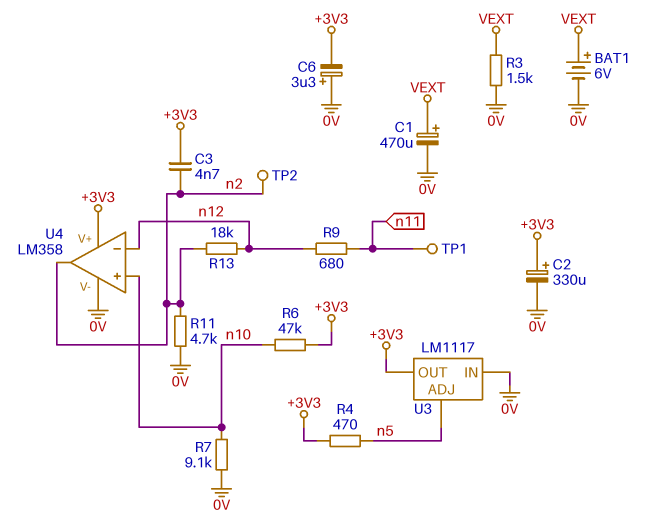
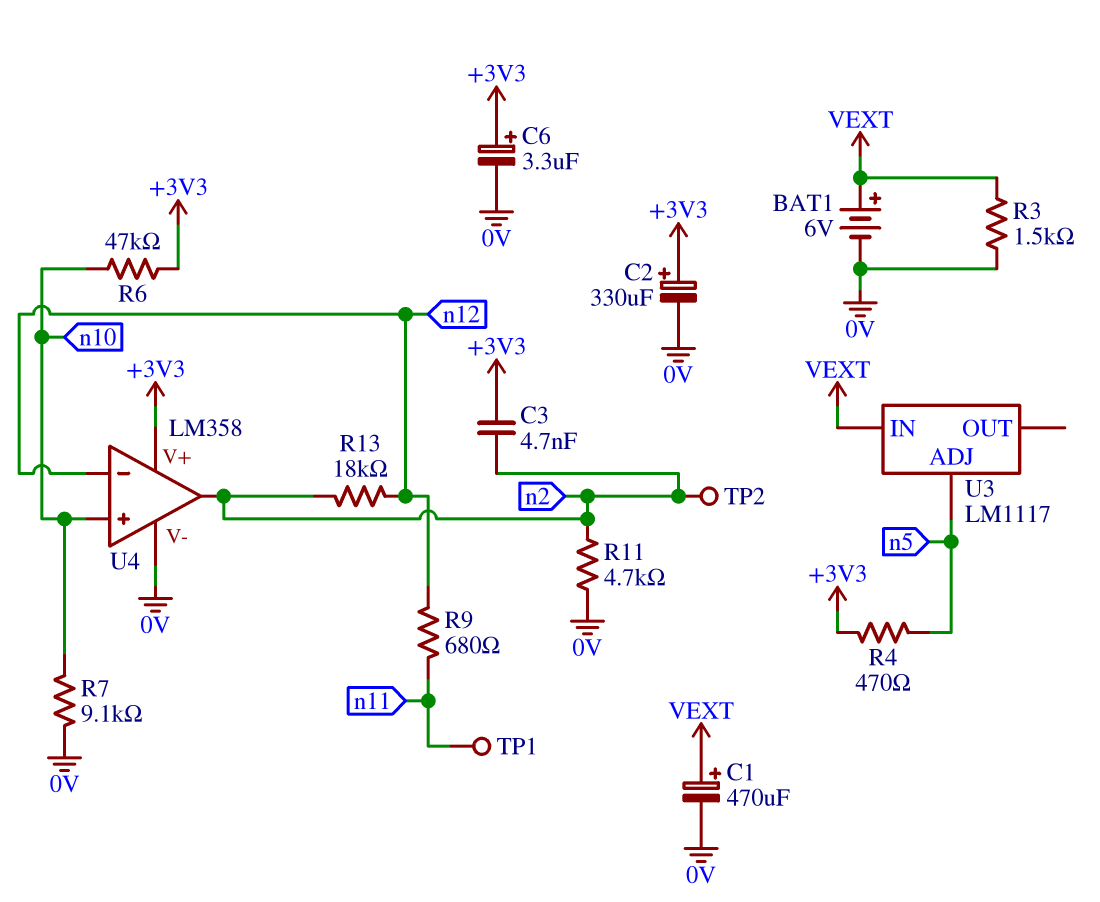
C6: 3.3uF (plus 0V, minus +3V3) -> 3.3uF (plus +3V3, minus 0V)
U3 pin IN: 0V -> VEXT
U3 pin OUT: +3V3 -> none

